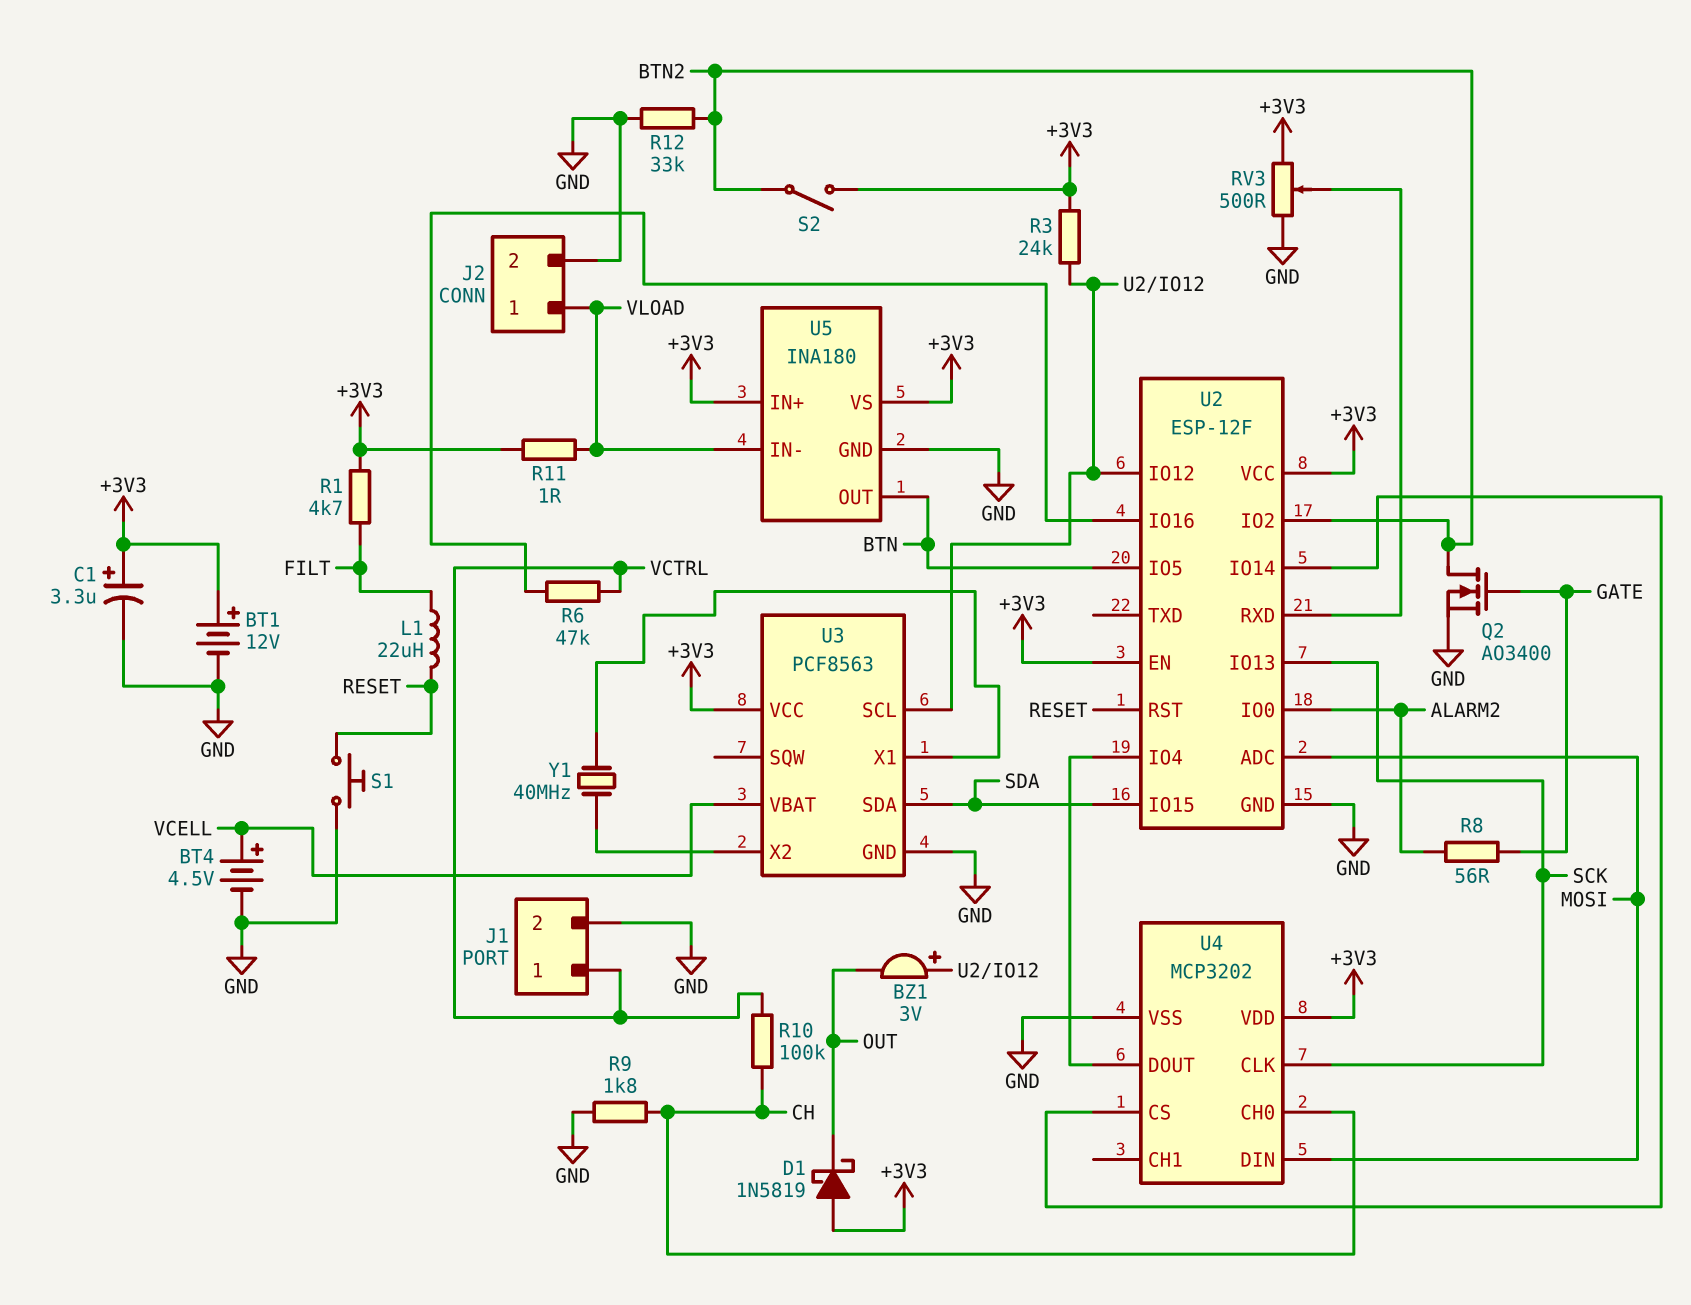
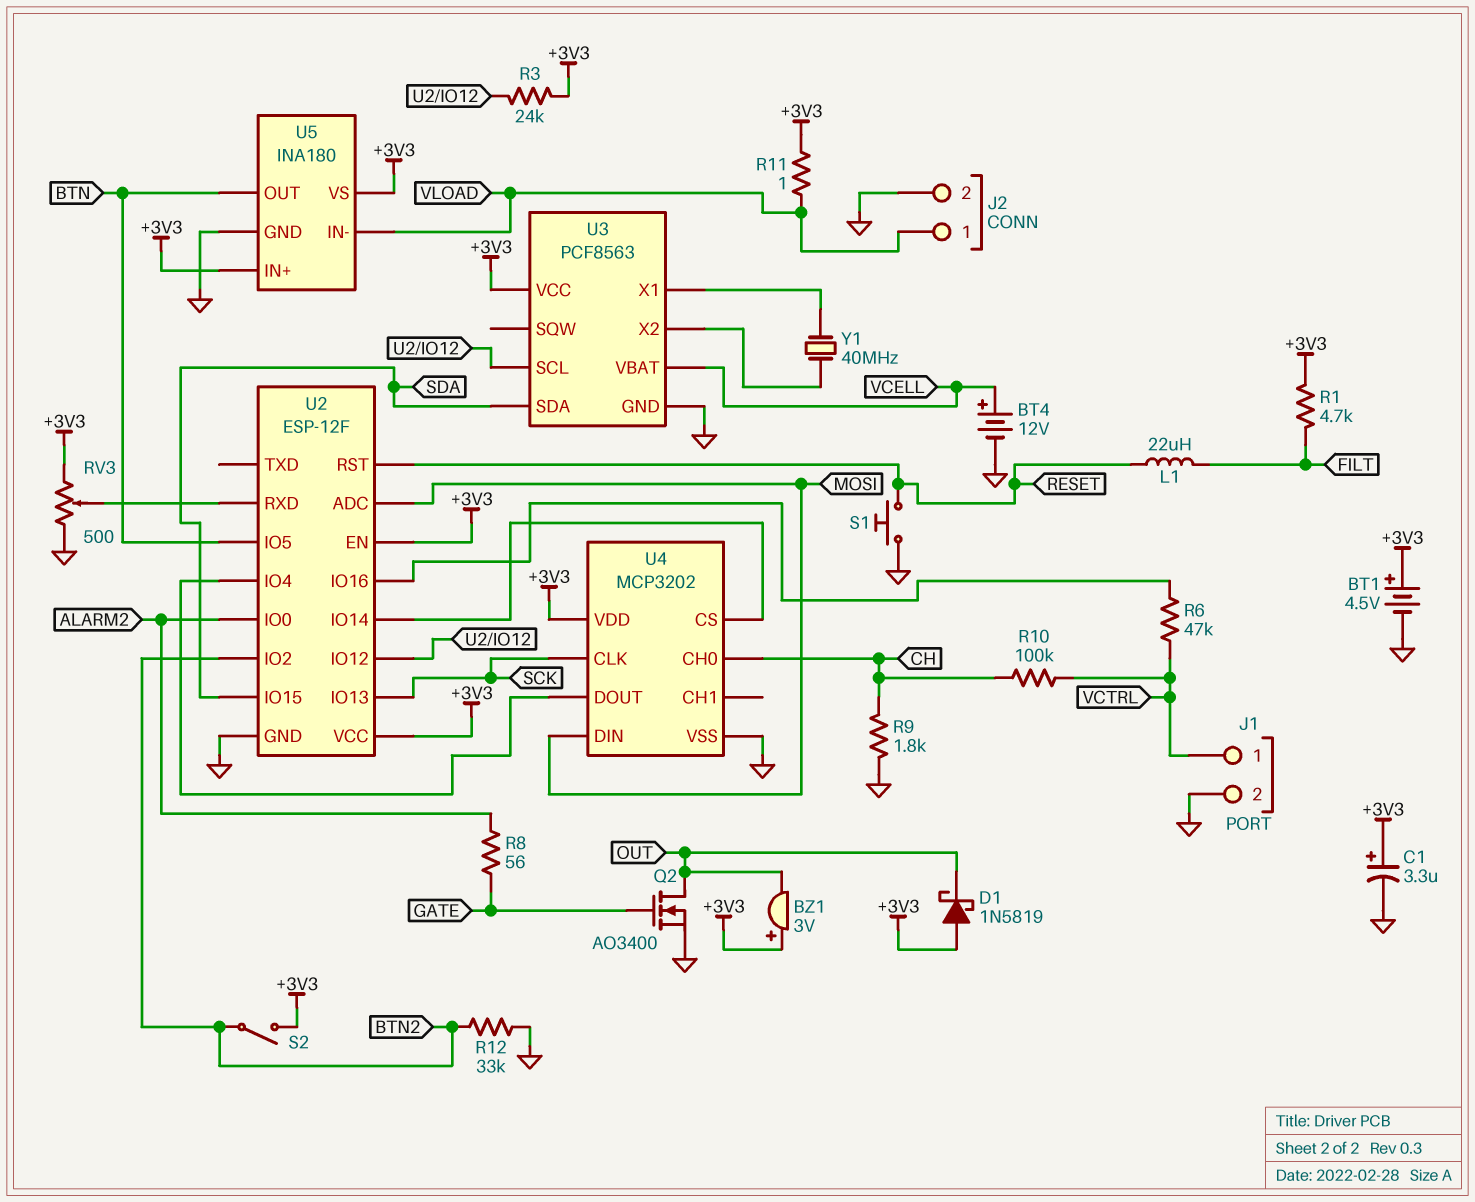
BT1: 12V (plus +3V3, minus GND) -> 4.5V (plus +3V3, minus GND)
BT4: 4.5V (plus VCELL, minus GND) -> 12V (plus VCELL, minus GND)
BZ1: buzzer 3V (plus U2/IO12, minus OUT) -> buzzer 3V (plus +3V3, minus OUT)
Q2: NMOS AO3400 (G GATE, D BTN2, S GND) -> NMOS AO3400 (G GATE, D OUT, S GND)

